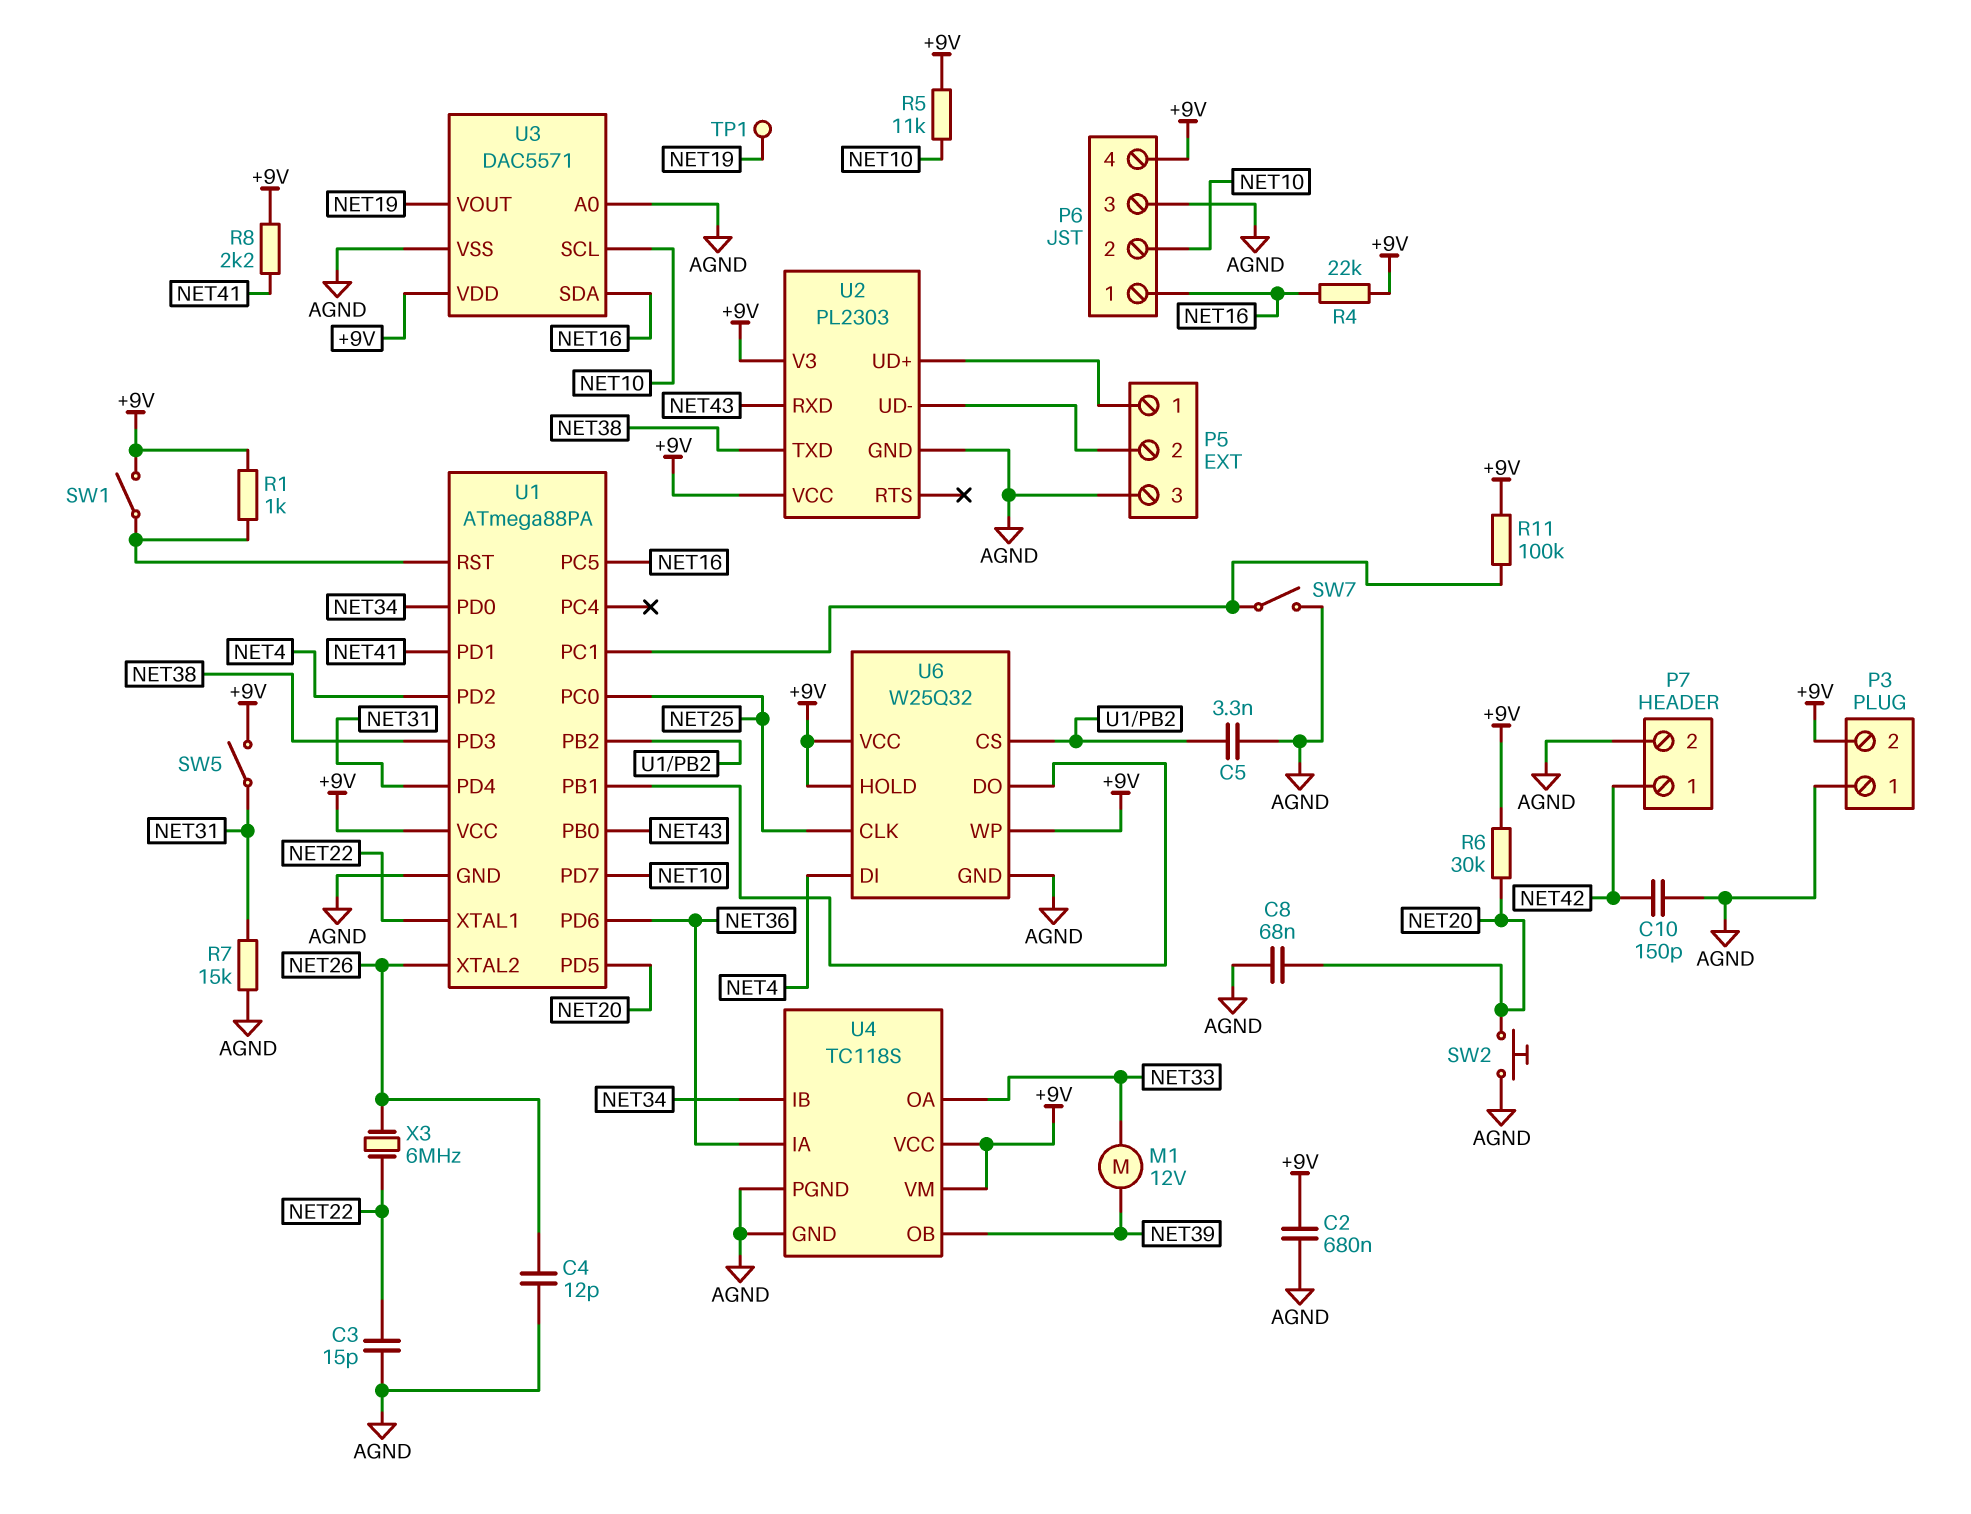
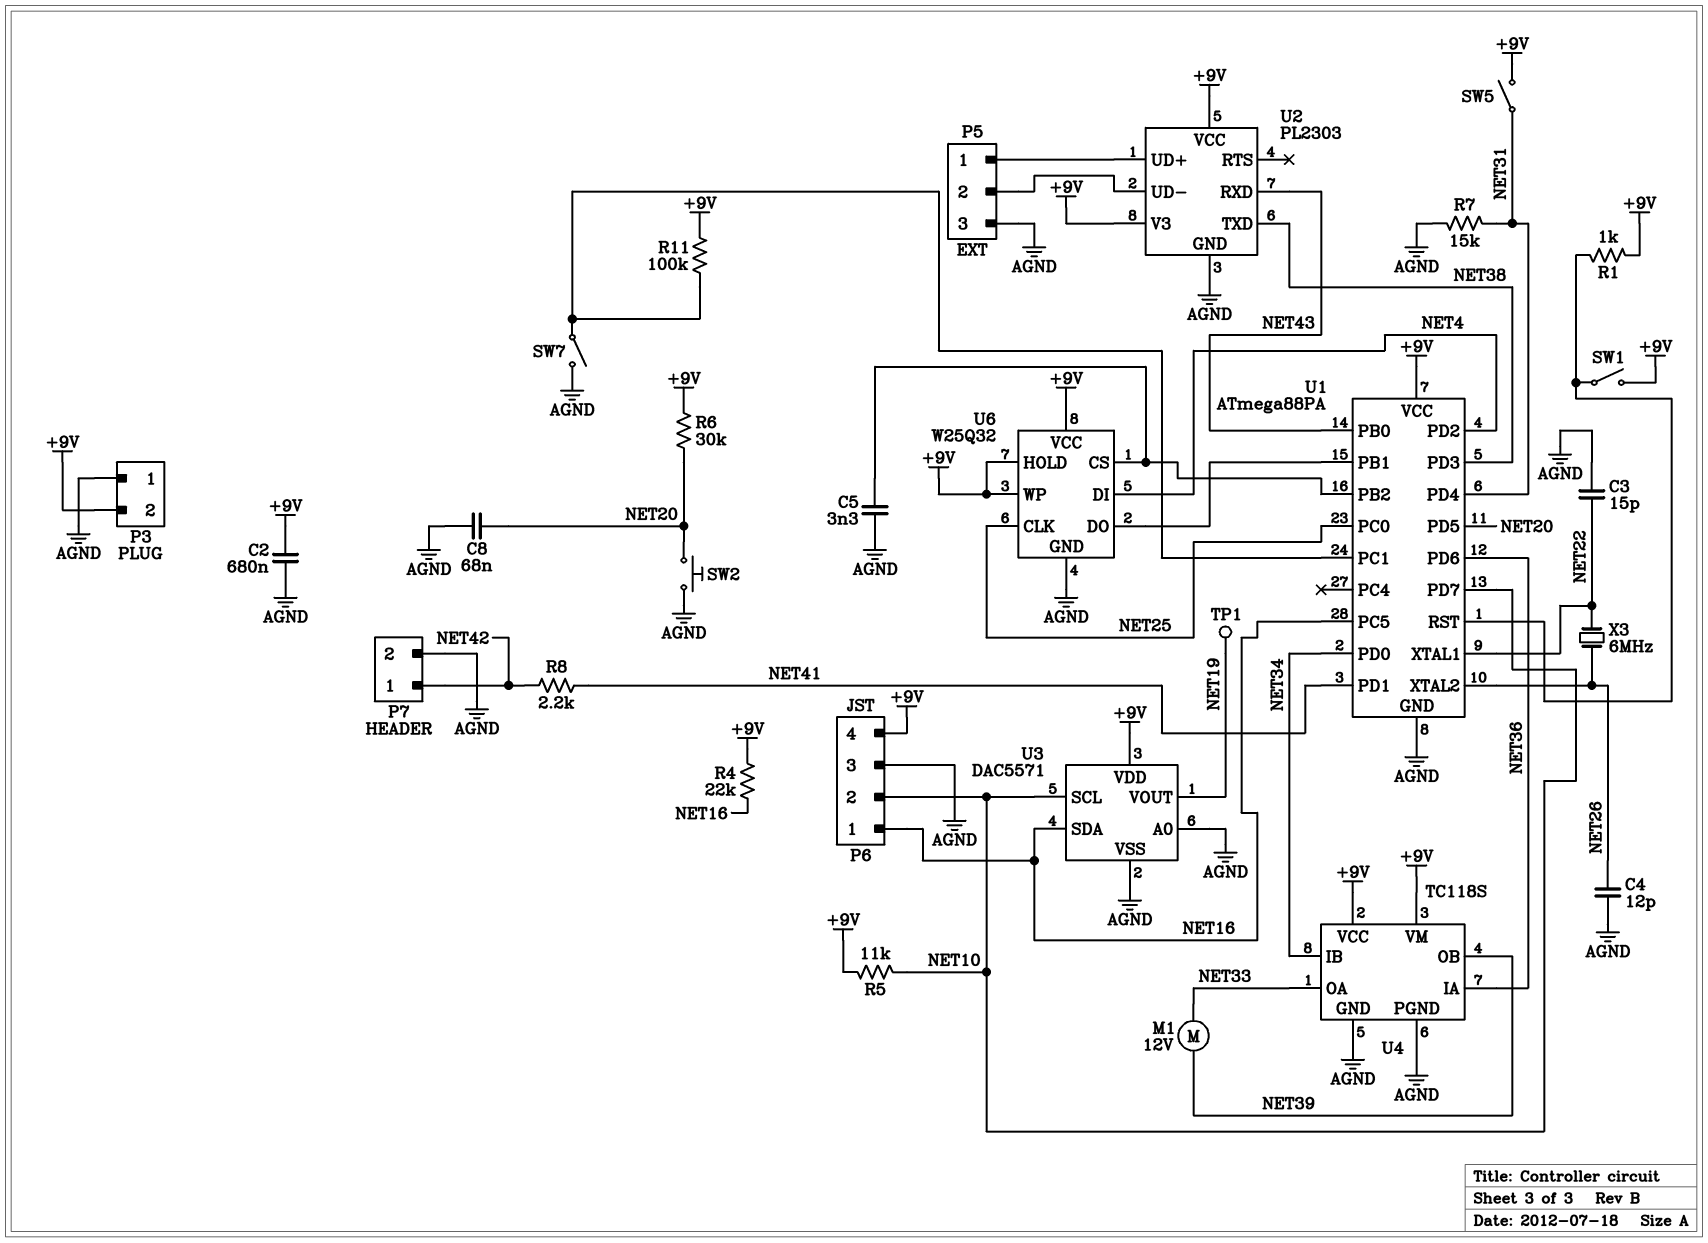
C10: 150pF (AGND, NET42) -> none
R8: 2.2k (+9V, NET41) -> 2.2k (NET41, NET42)

